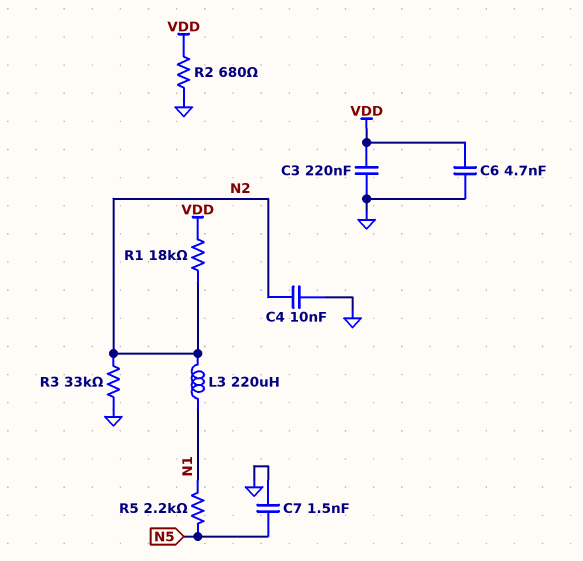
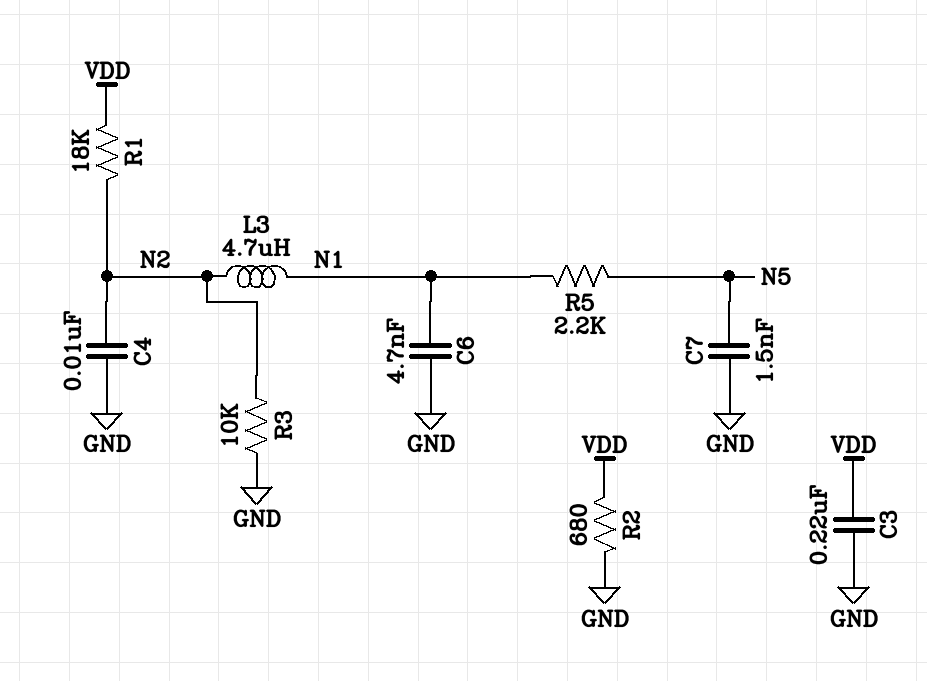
C6: 4.7nF (GND, VDD) -> 4.7nF (GND, N1)
L3: 220uH (N1, N2) -> 4.7uH (N1, N2)
R3: 33k (GND, N2) -> 10k (GND, N2)

